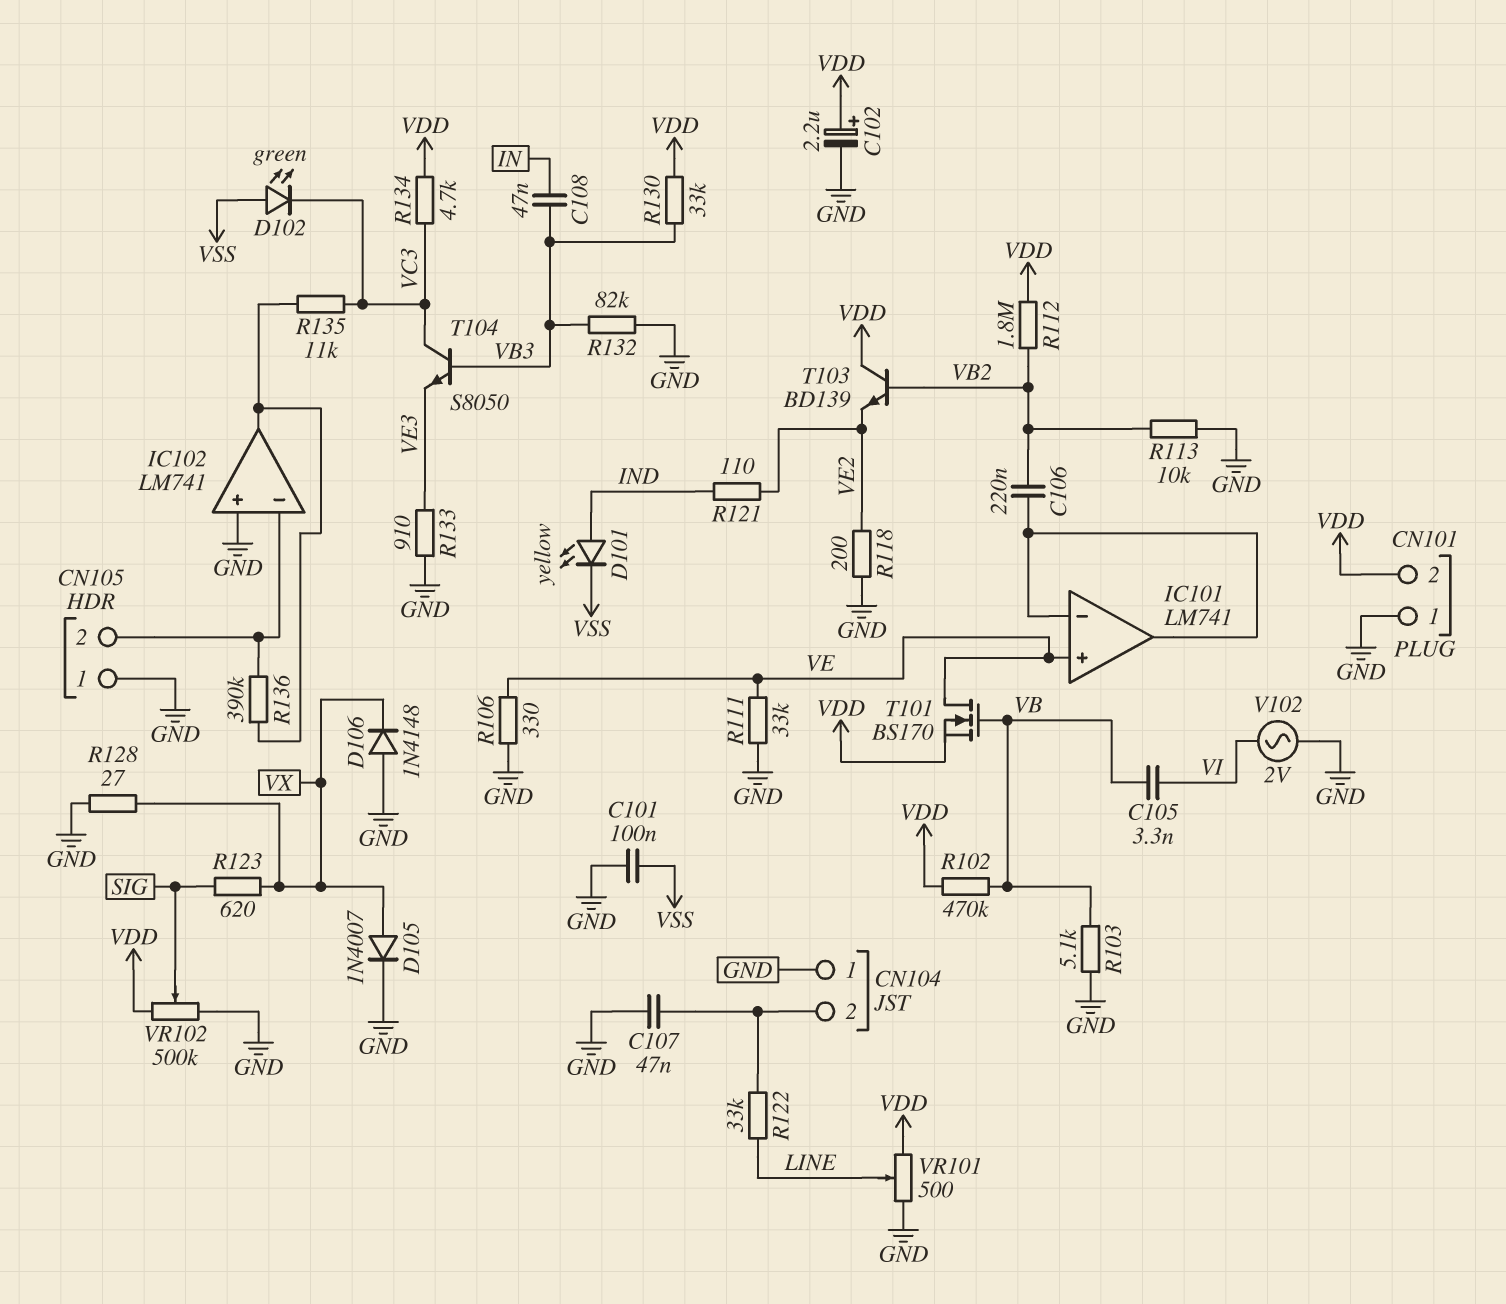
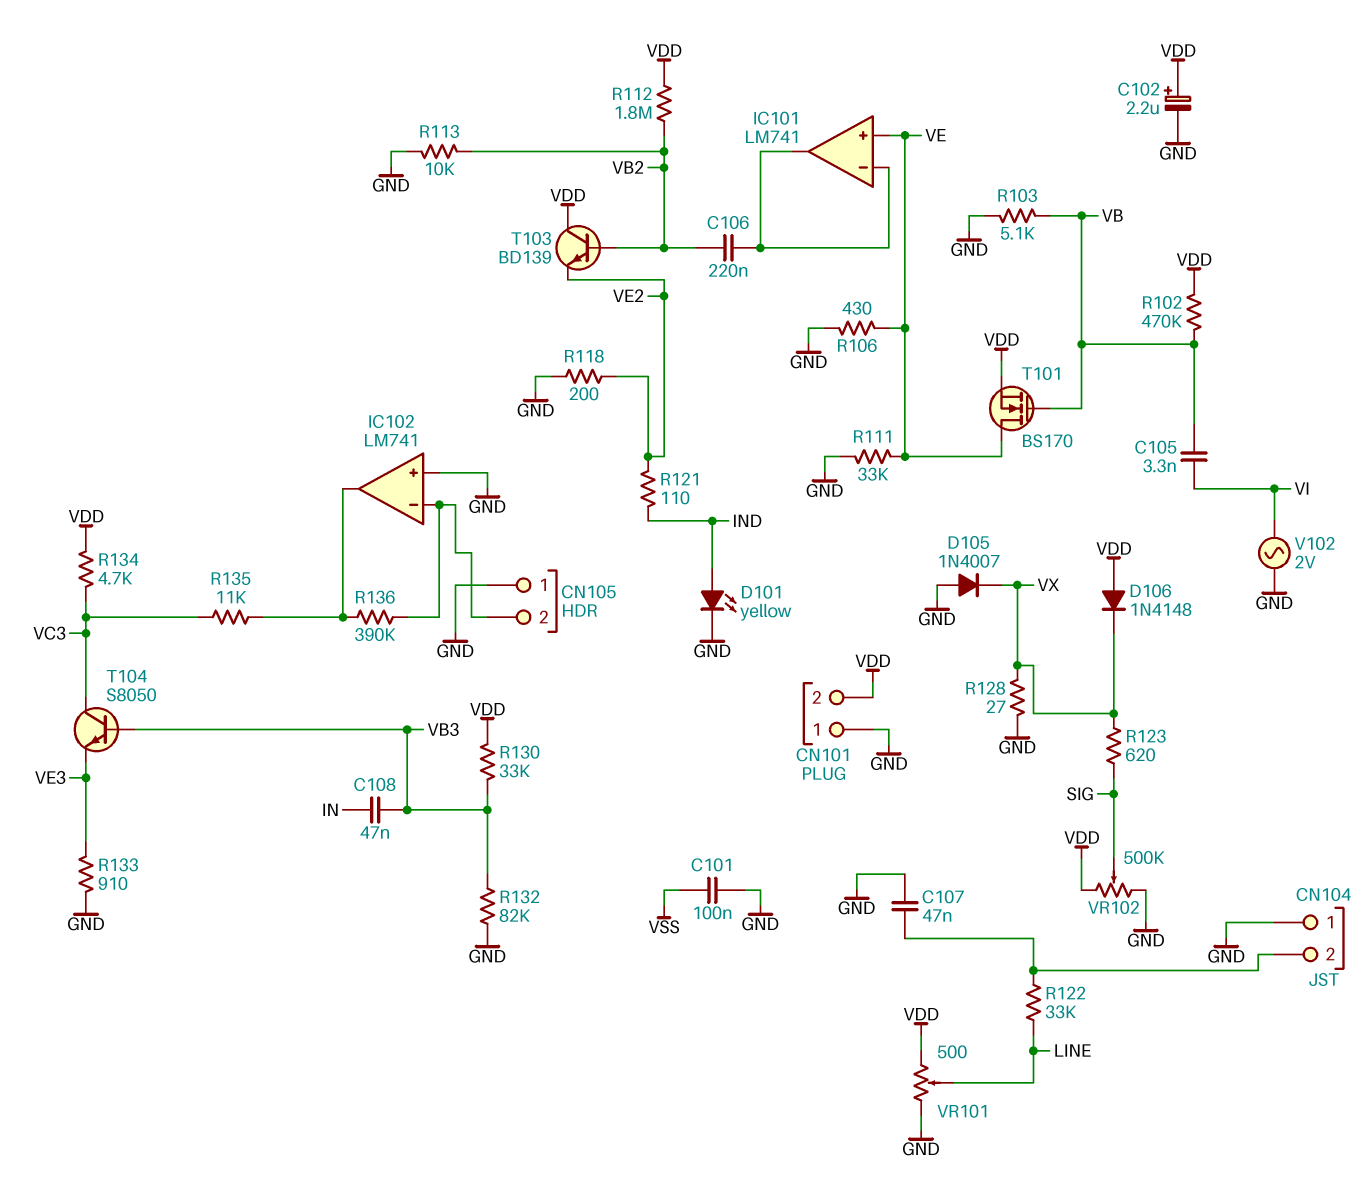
D101: LED yellow (A IND, K VSS) -> LED yellow (A IND, K GND)
D102: LED green (A VSS, K VC3) -> none
D105: diode 1N4007 (A VX, K GND) -> diode 1N4007 (A GND, K VX)
D106: diode 1N4148 (A GND, K VX) -> diode 1N4148 (A VDD, K VX)
R106: 330 (GND, VE) -> 430 (GND, VE)

